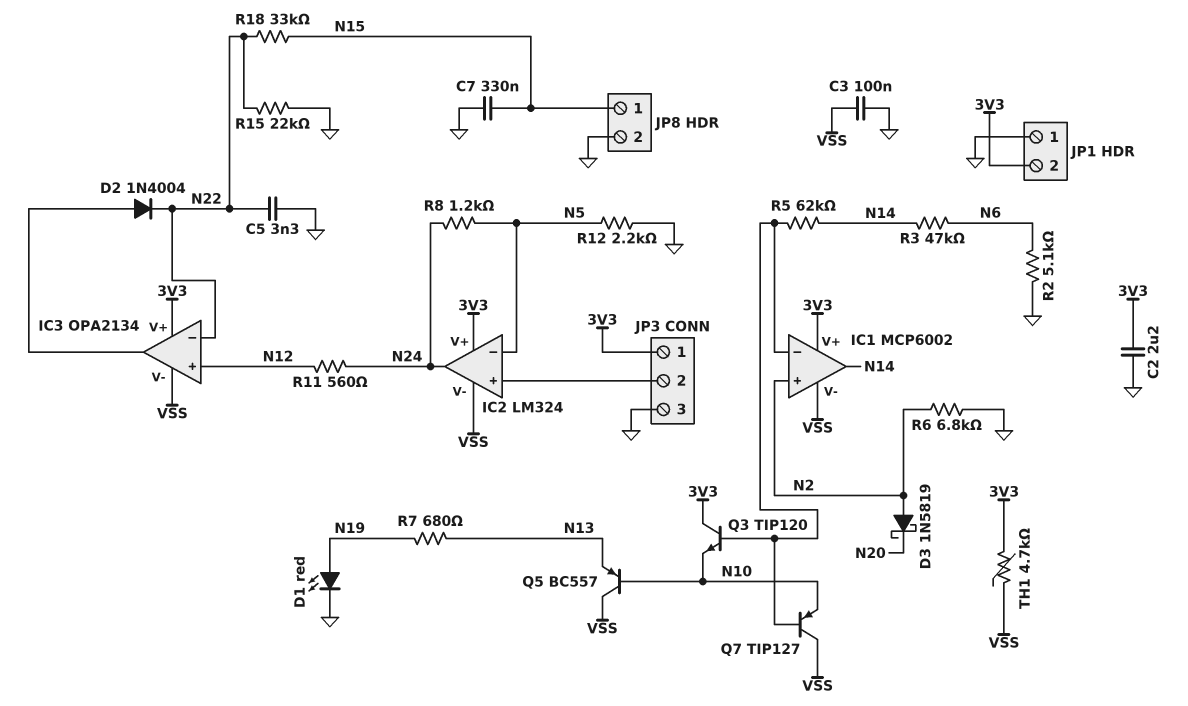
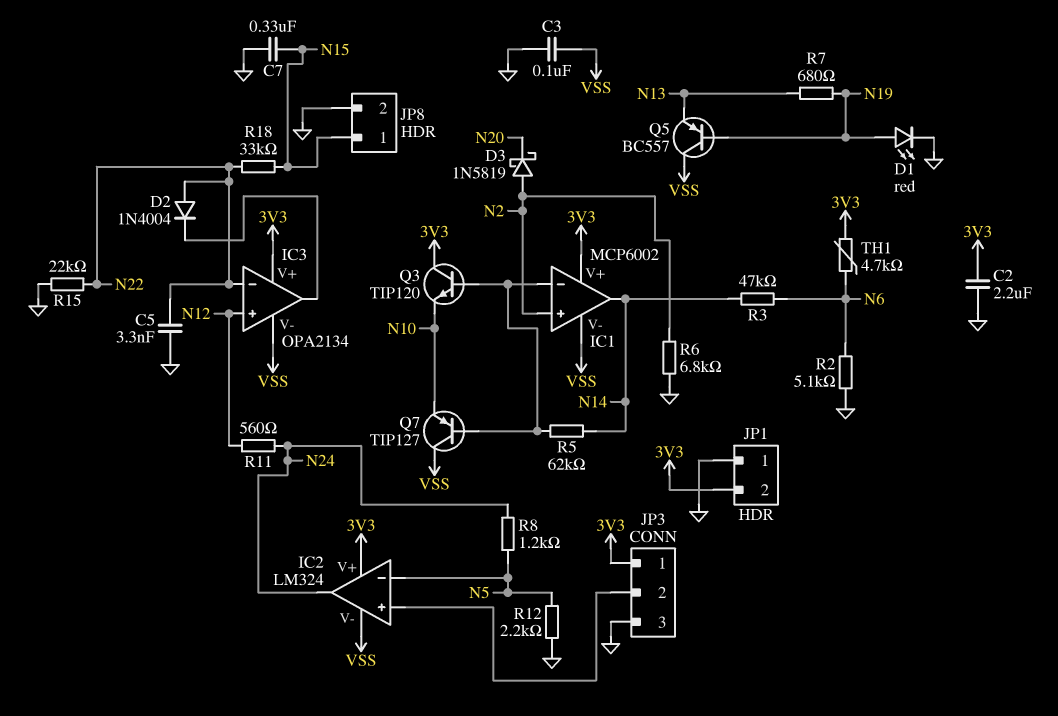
D2: diode 1N4004 (A IC3/out, K N22) -> diode 1N4004 (A N22, K IC3/out)
Q5: PNP BC557 (B N10, C VSS, E N13) -> PNP BC557 (B N19, C VSS, E N13)
TH1: 4.7k (3V3, VSS) -> 4.7k (3V3, N6)

